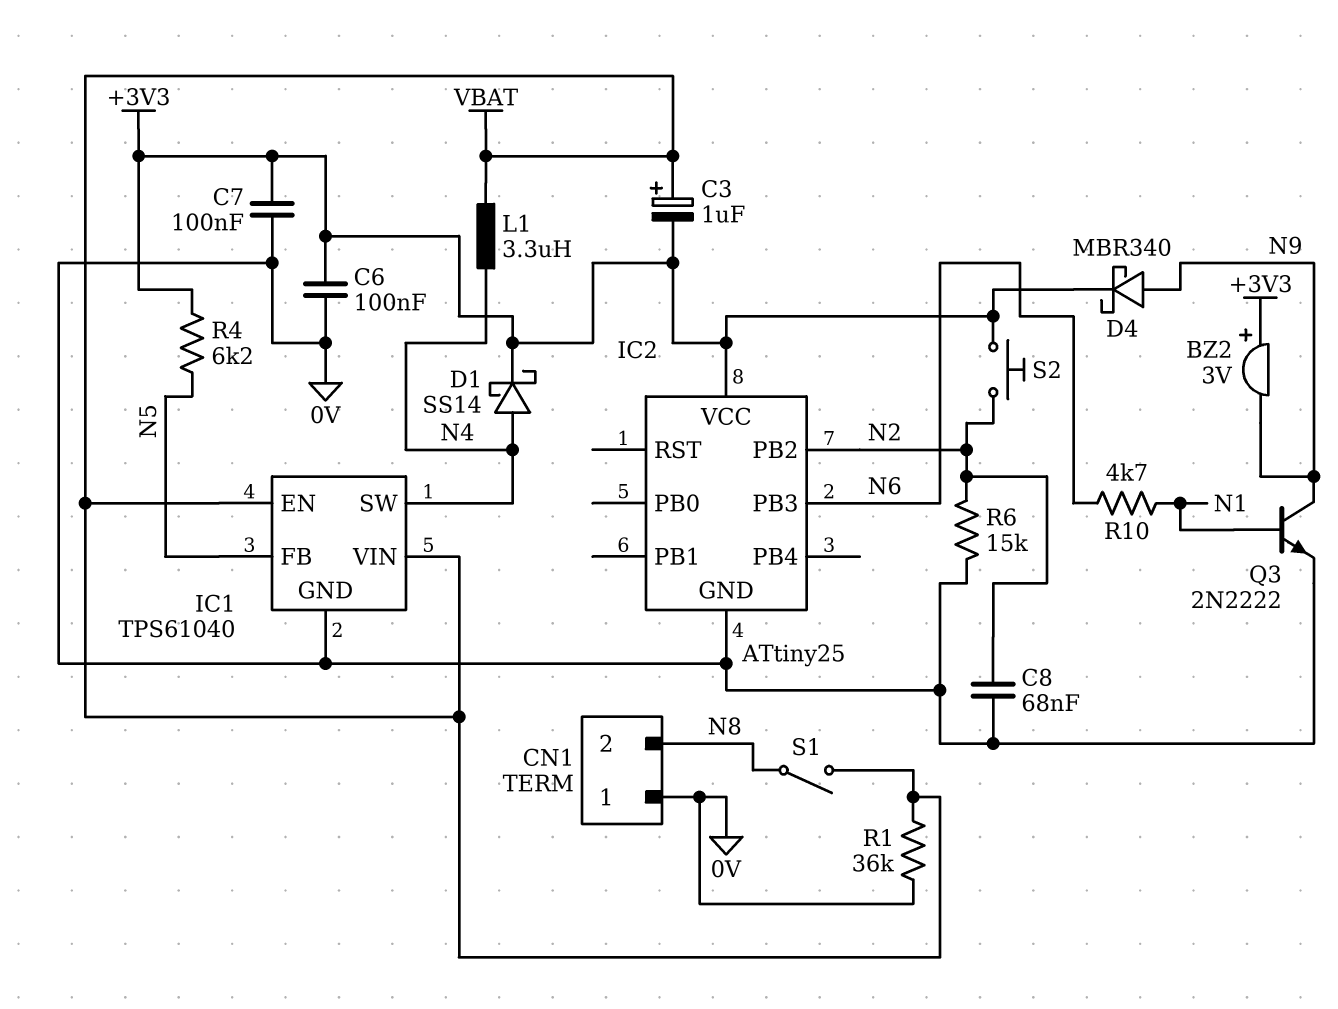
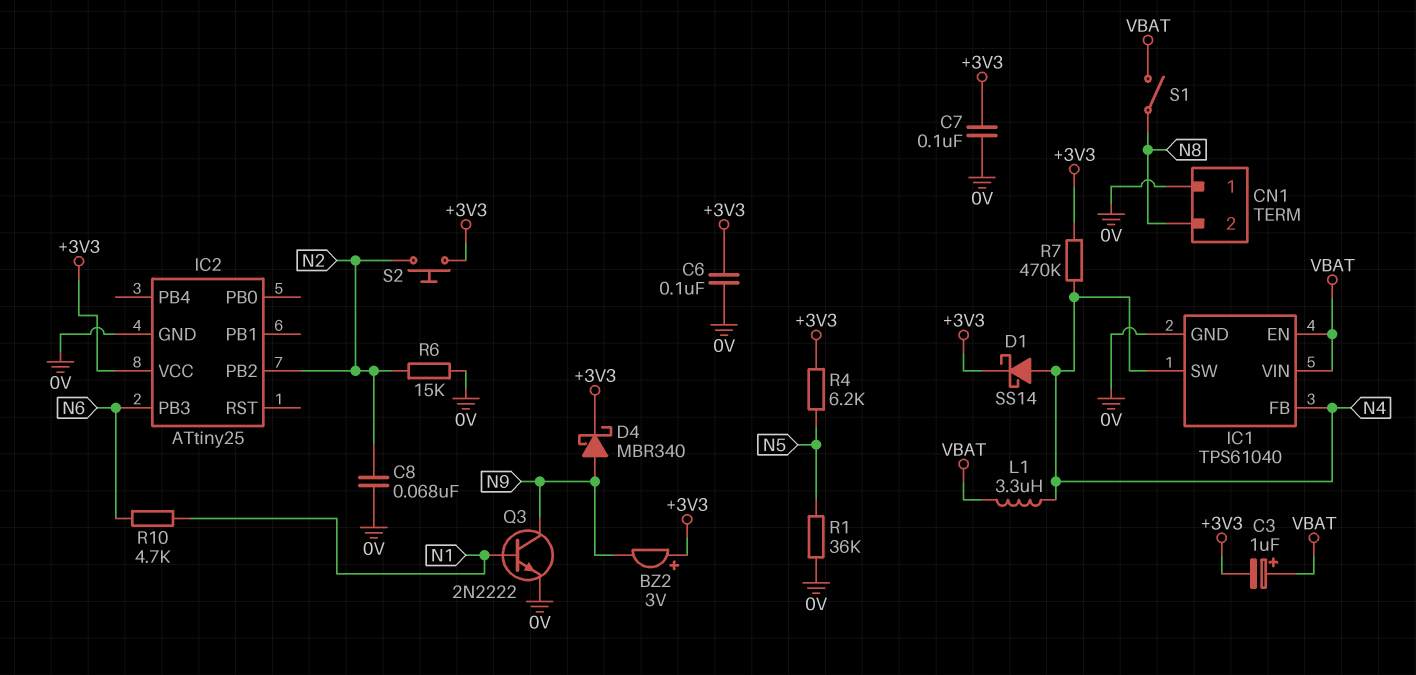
IC1 pin FB: N5 -> N4
R1: 36k (0V, VBAT) -> 36k (0V, N5)
R7: none -> 470k (+3V3, N4)

